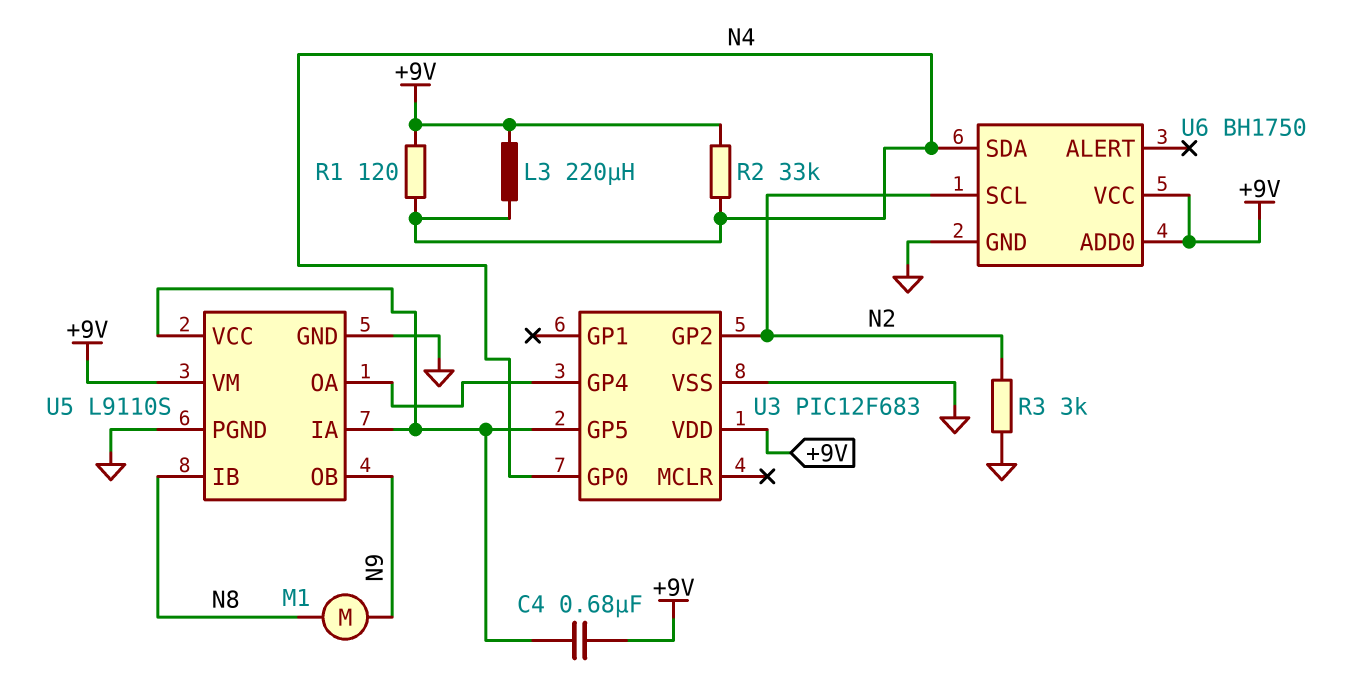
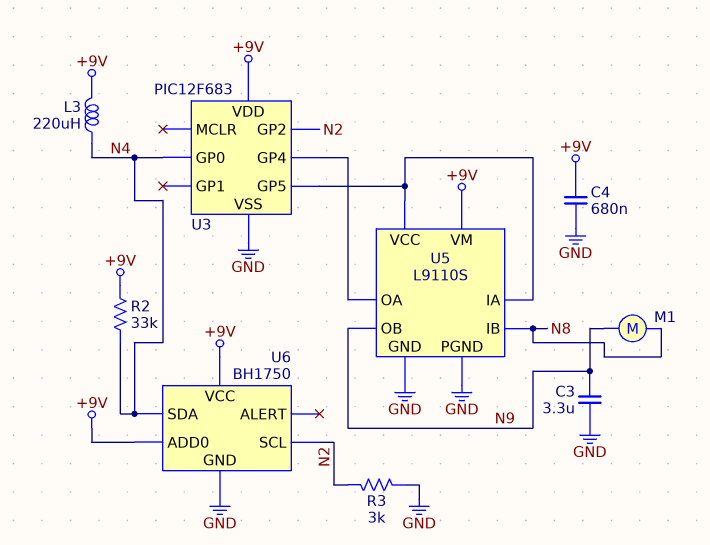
C3: none -> 3.3uF (GND, N9)
C4: 680nF (+9V, U3/GP5) -> 680nF (+9V, GND)
R1: 120 (+9V, N4) -> none

